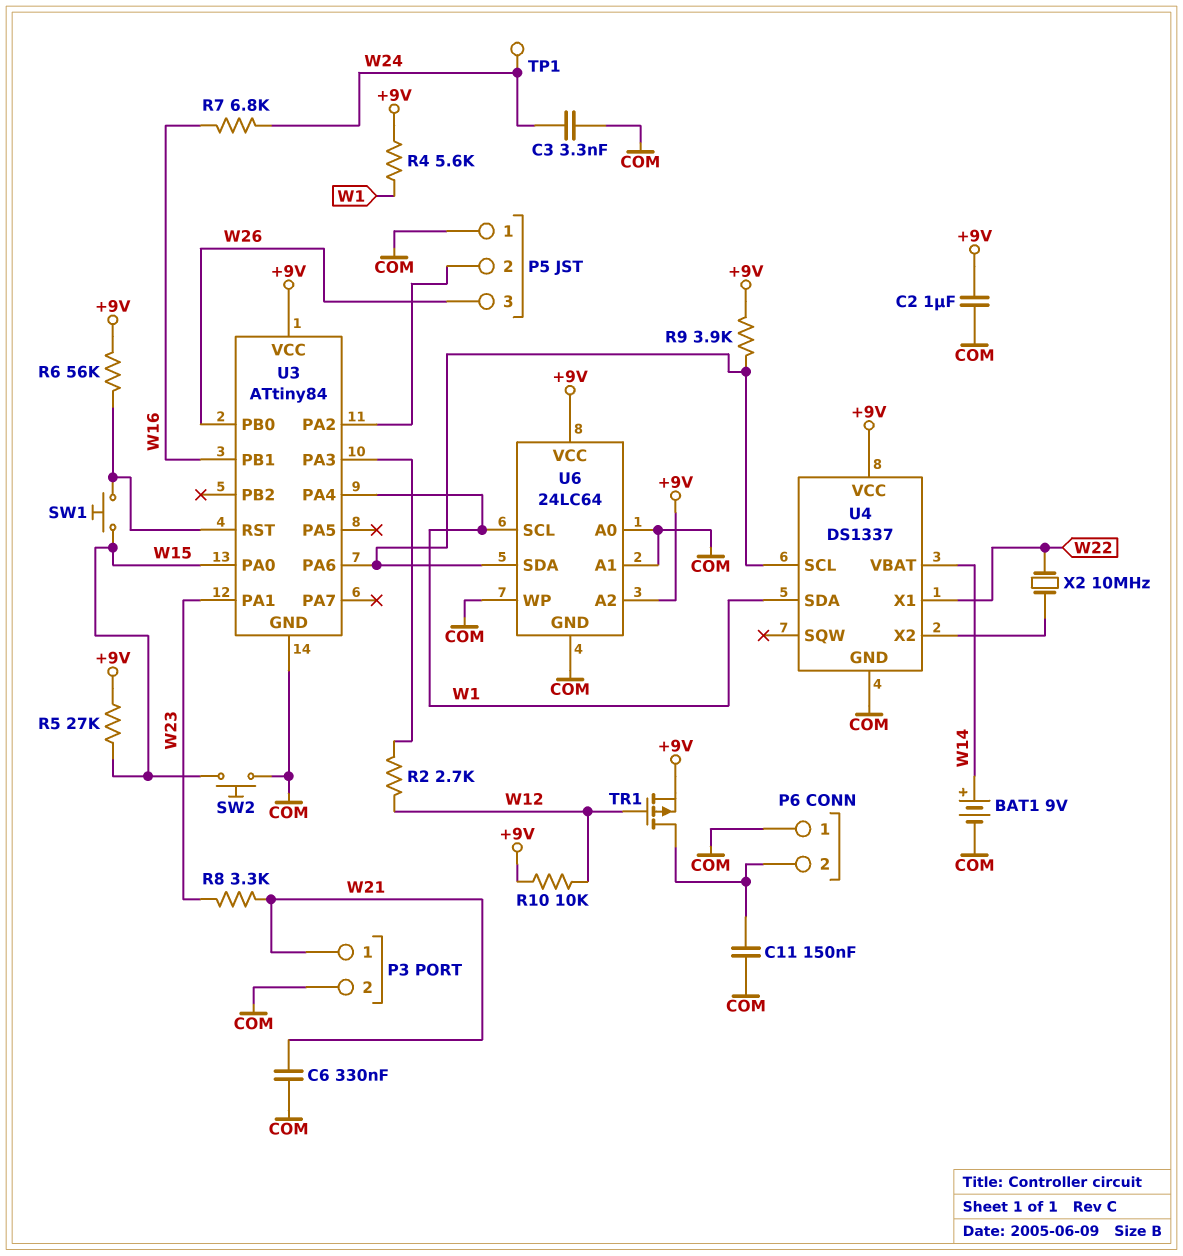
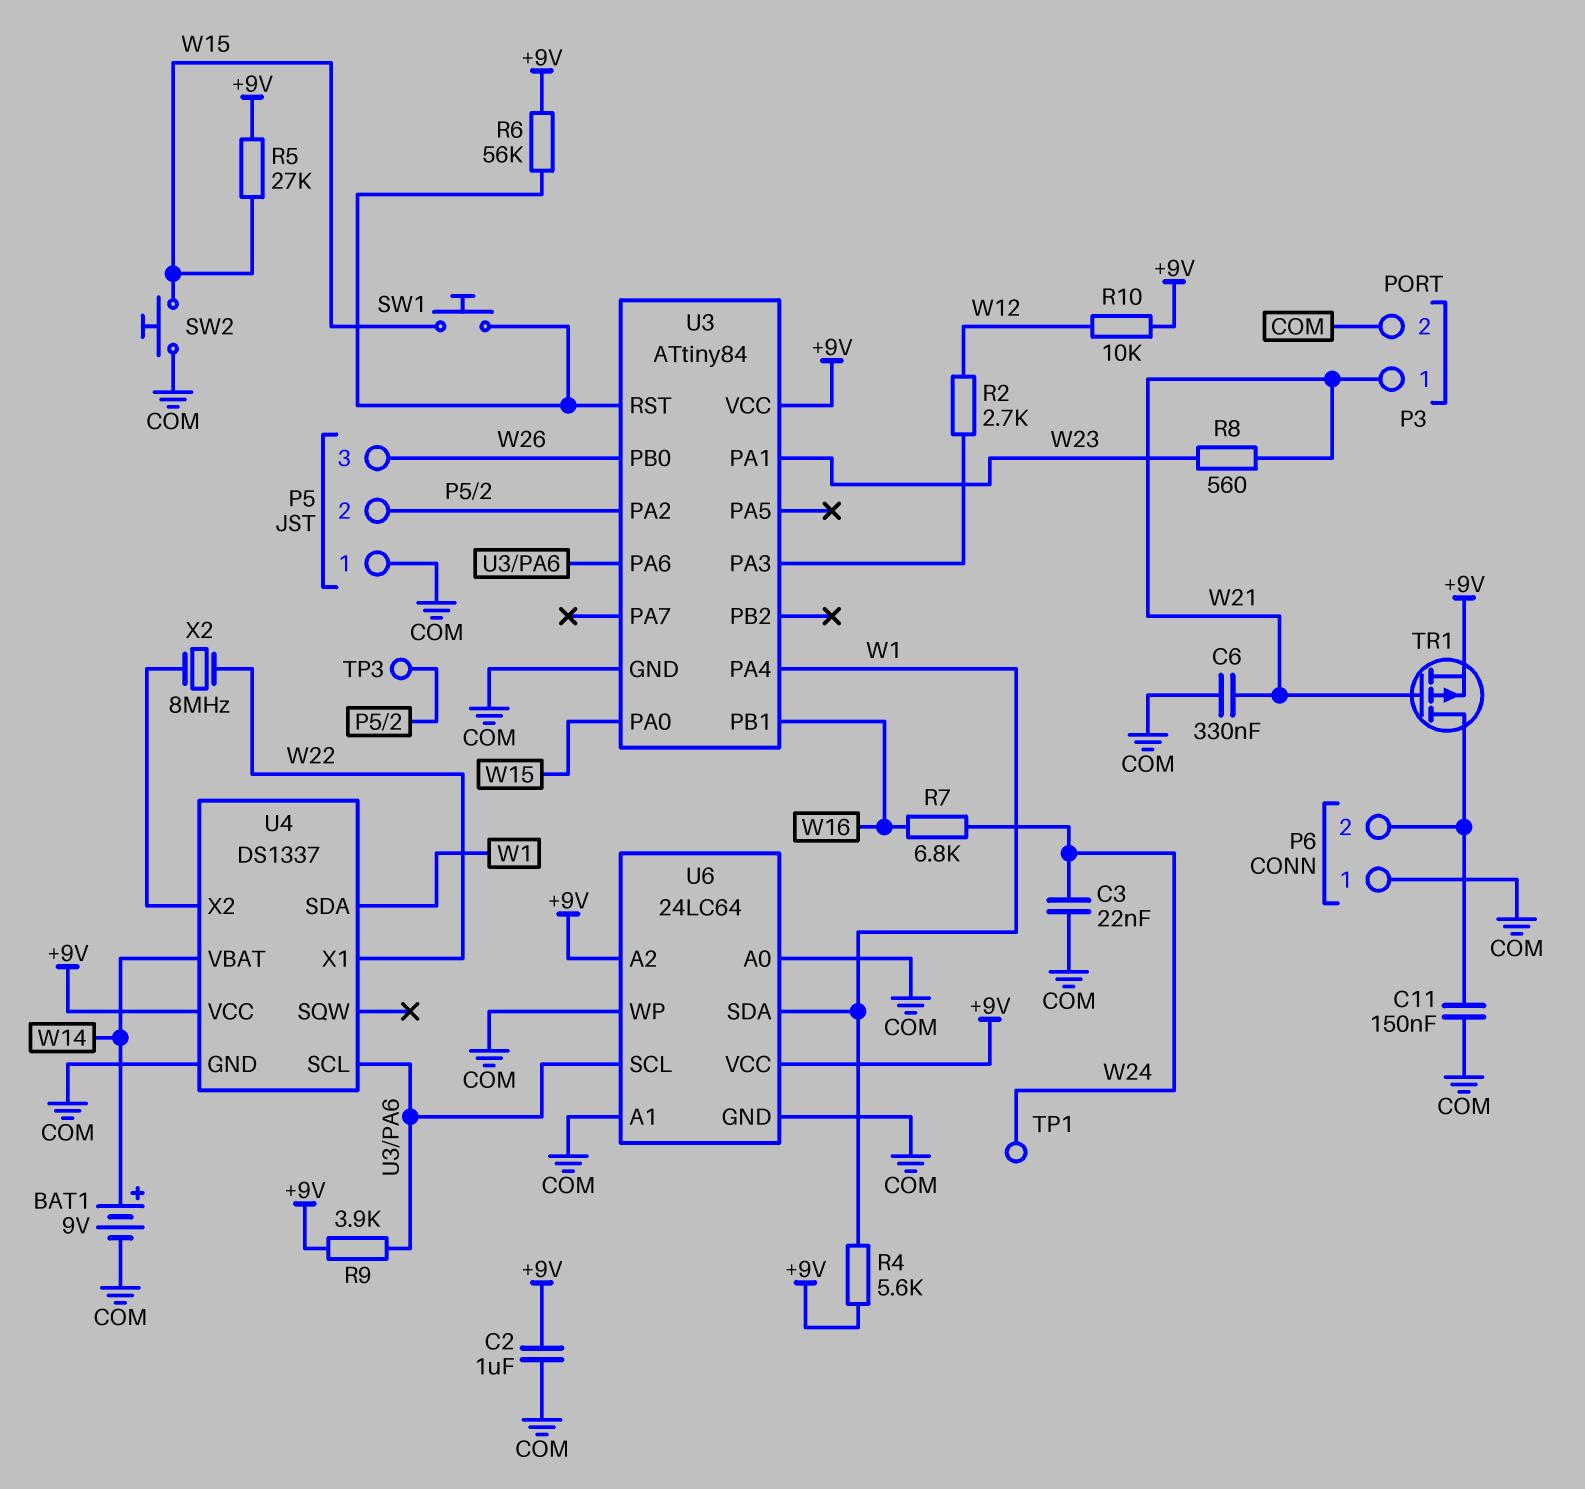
C3: 3.3nF (COM, W24) -> 22nF (COM, W24)
R8: 3.3k (W21, W23) -> 560 (W21, W23)
TP3: none -> test point (P5/2)
TR1: PMOS (G W12, D P6/2, S +9V) -> PMOS (G W21, D P6/2, S +9V)
U6 pin SCL: W1 -> U3/PA6
U6 pin SDA: U3/PA6 -> W1
X2: 10MHz (U4/X2, W22) -> 8MHz (U4/X2, W22)

